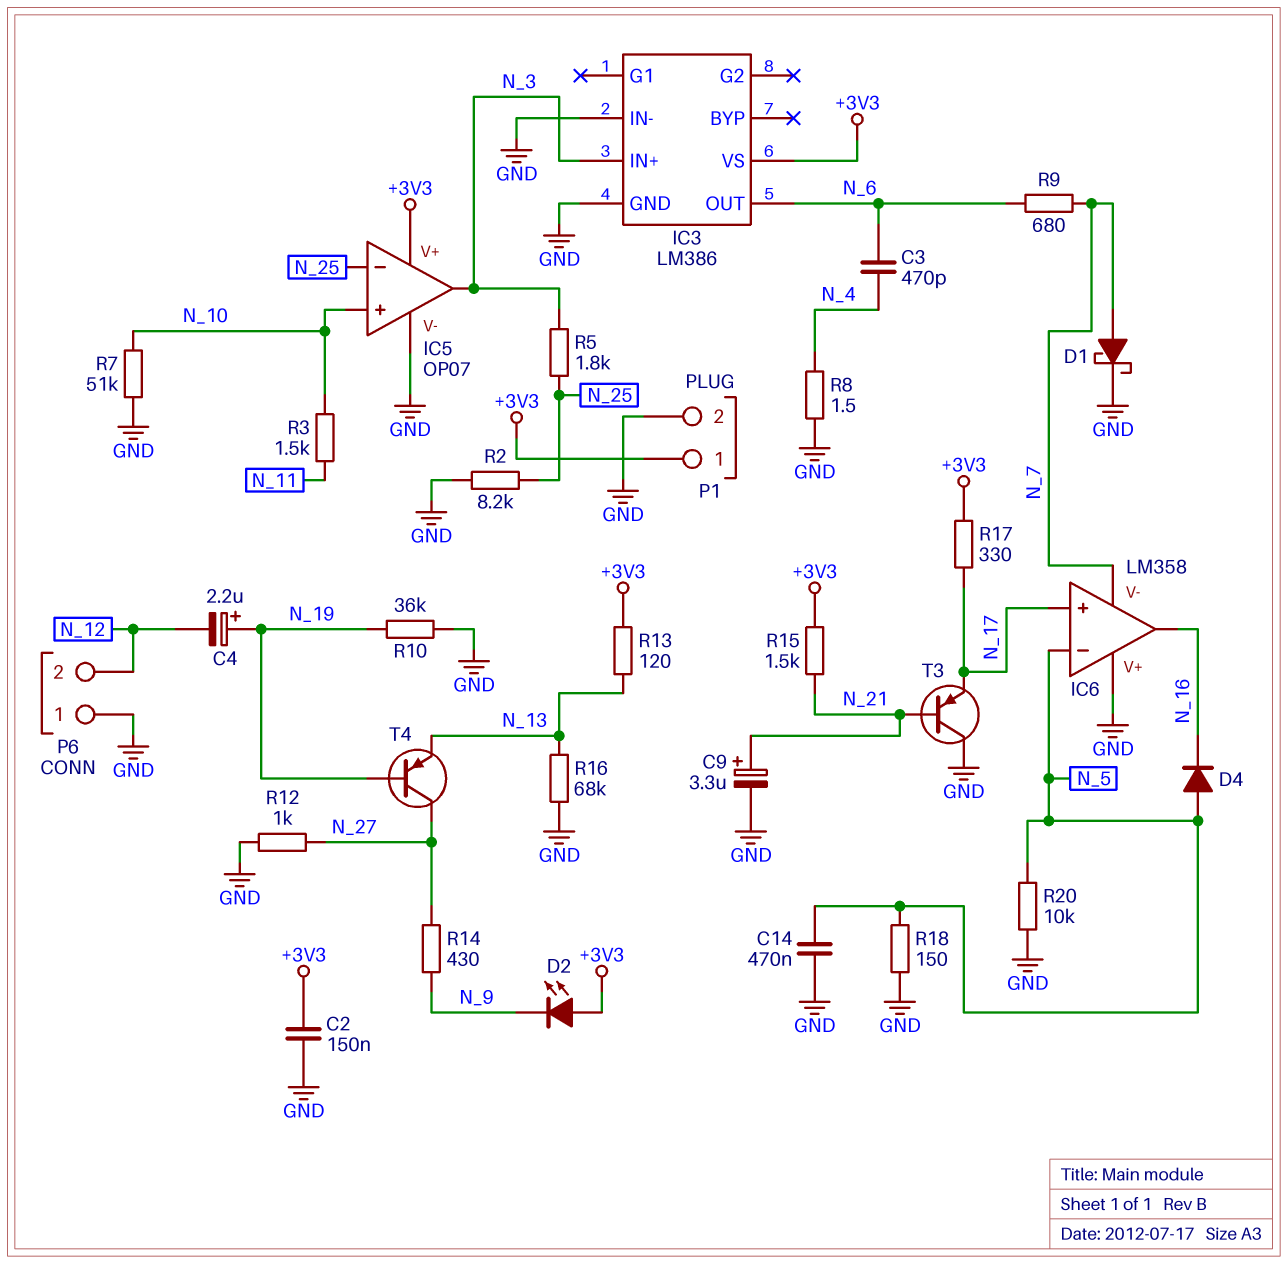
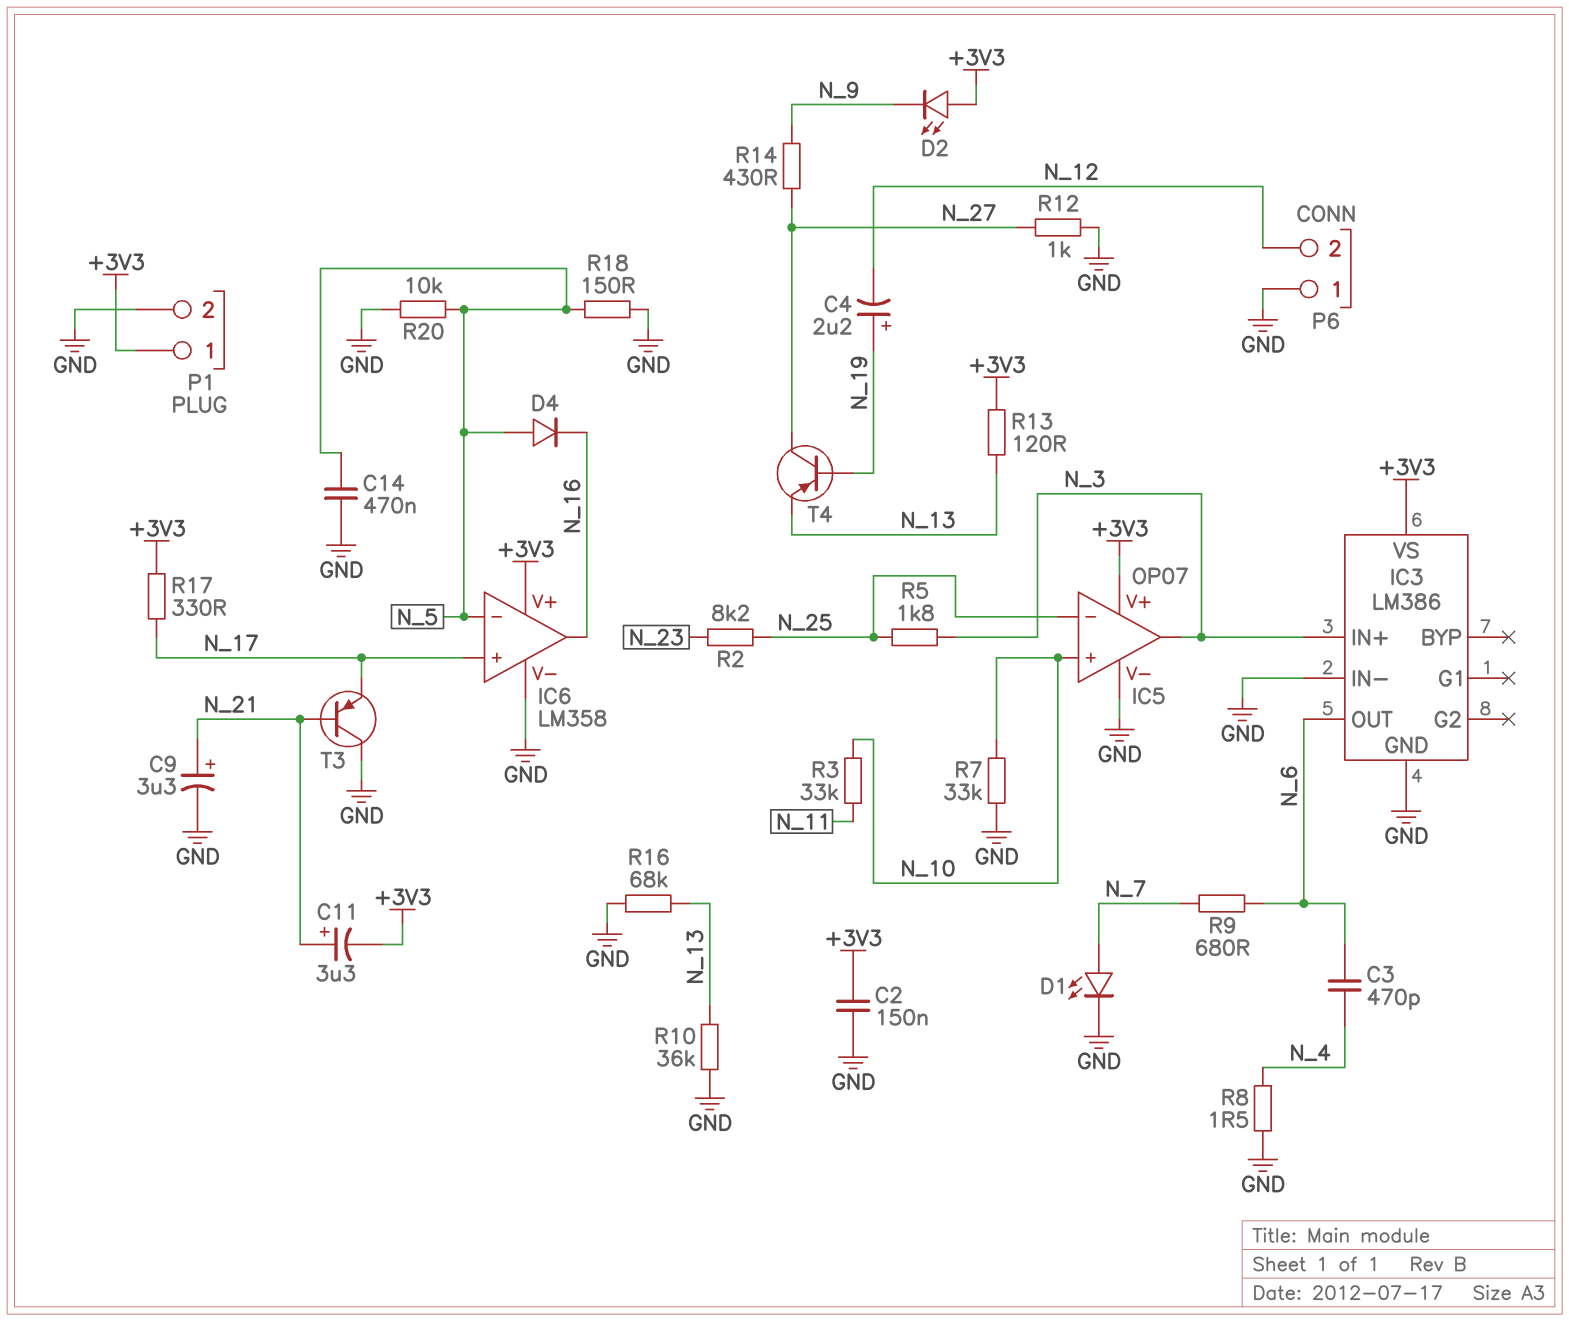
C11: none -> 3.3uF (plus N_21, minus +3V3)
D1: schottky (A N_7, K GND) -> LED (A N_7, K GND)
IC6 pin V+: GND -> +3V3
IC6 pin V-: N_7 -> GND
R2: 8.2k (GND, N_25) -> 8.2k (N_23, N_25)
R3: 1.5k (N_10, N_11) -> 33k (N_10, N_11)
R7: 51k (GND, N_10) -> 33k (GND, N_10)
R10: 36k (GND, N_19) -> 36k (GND, N_13)
R15: 1.5k (+3V3, N_21) -> none

